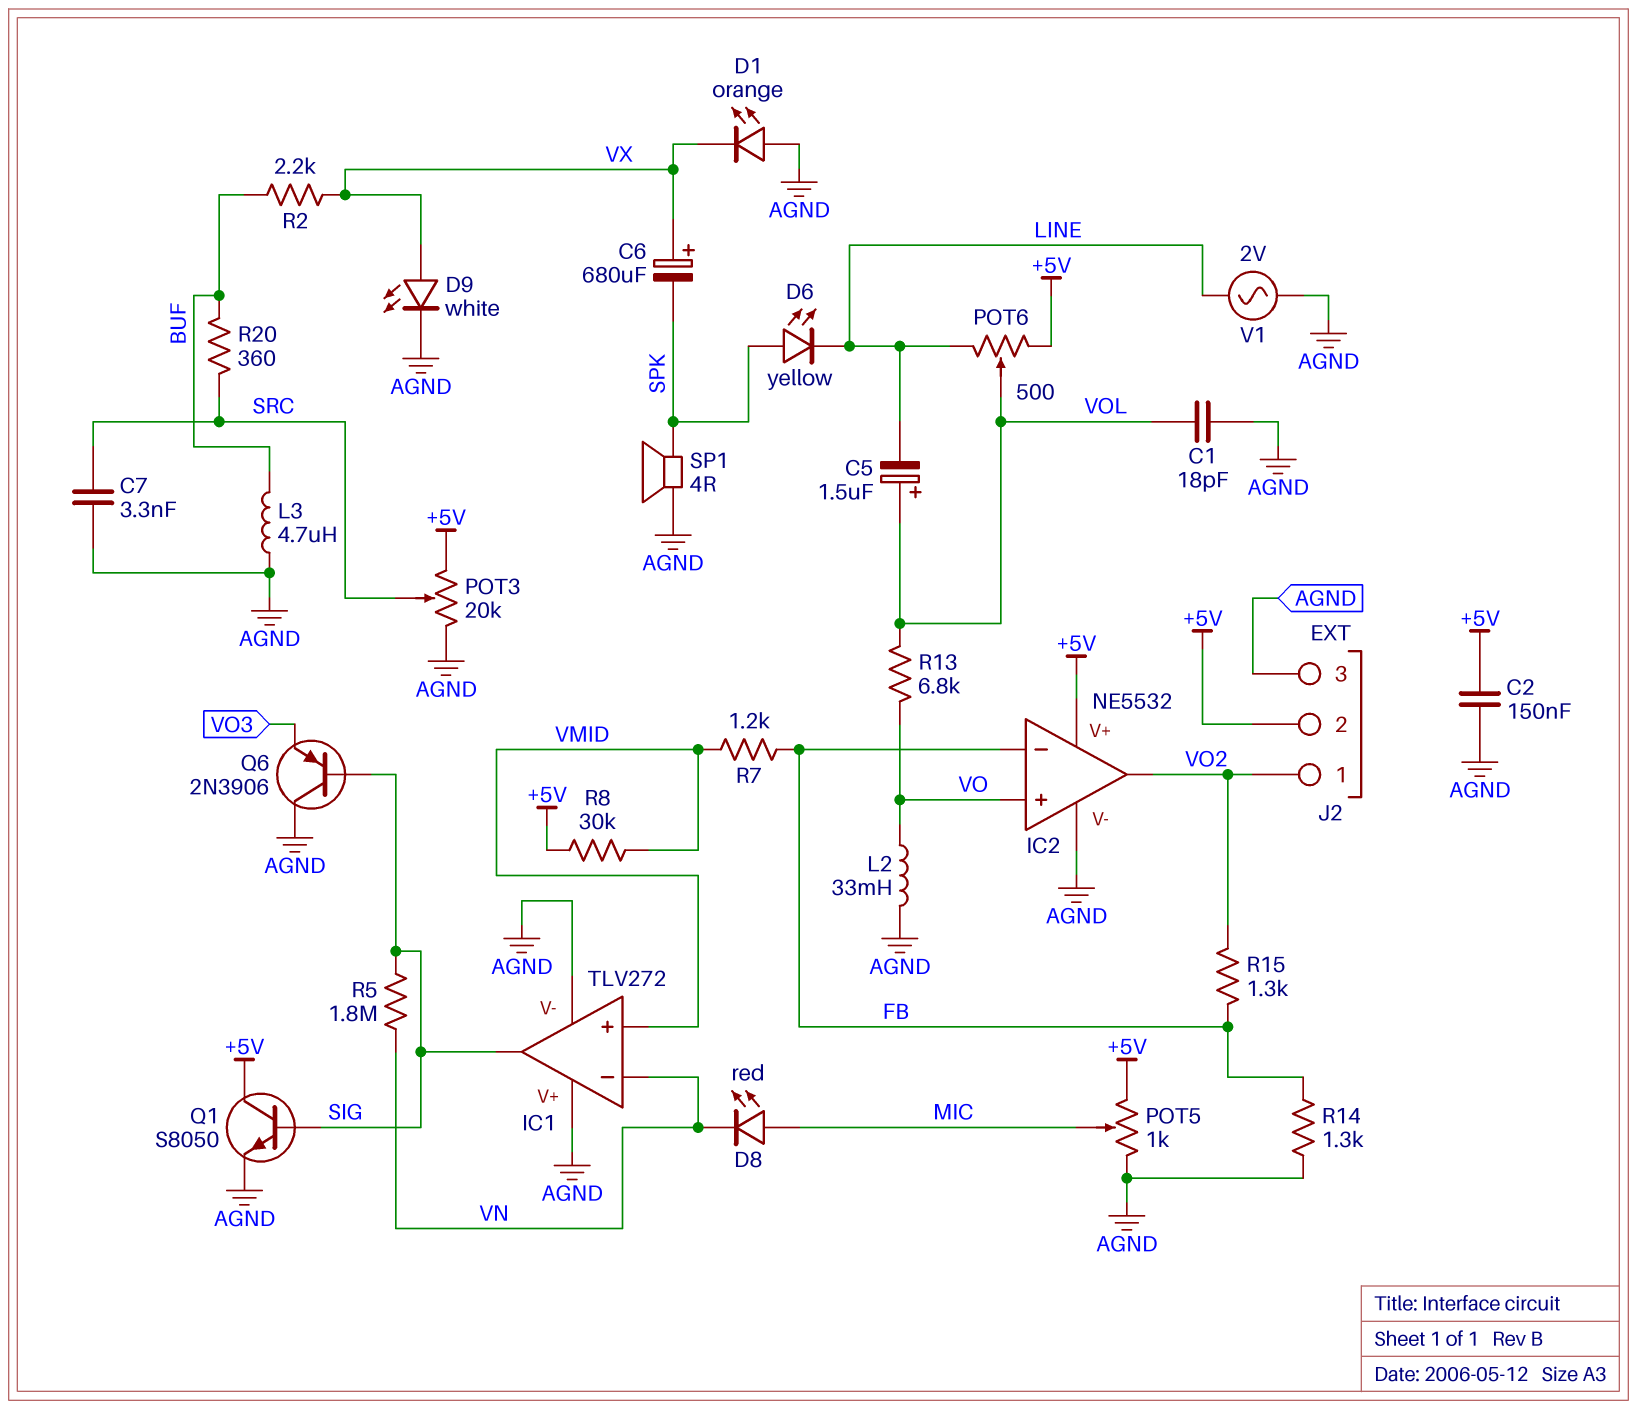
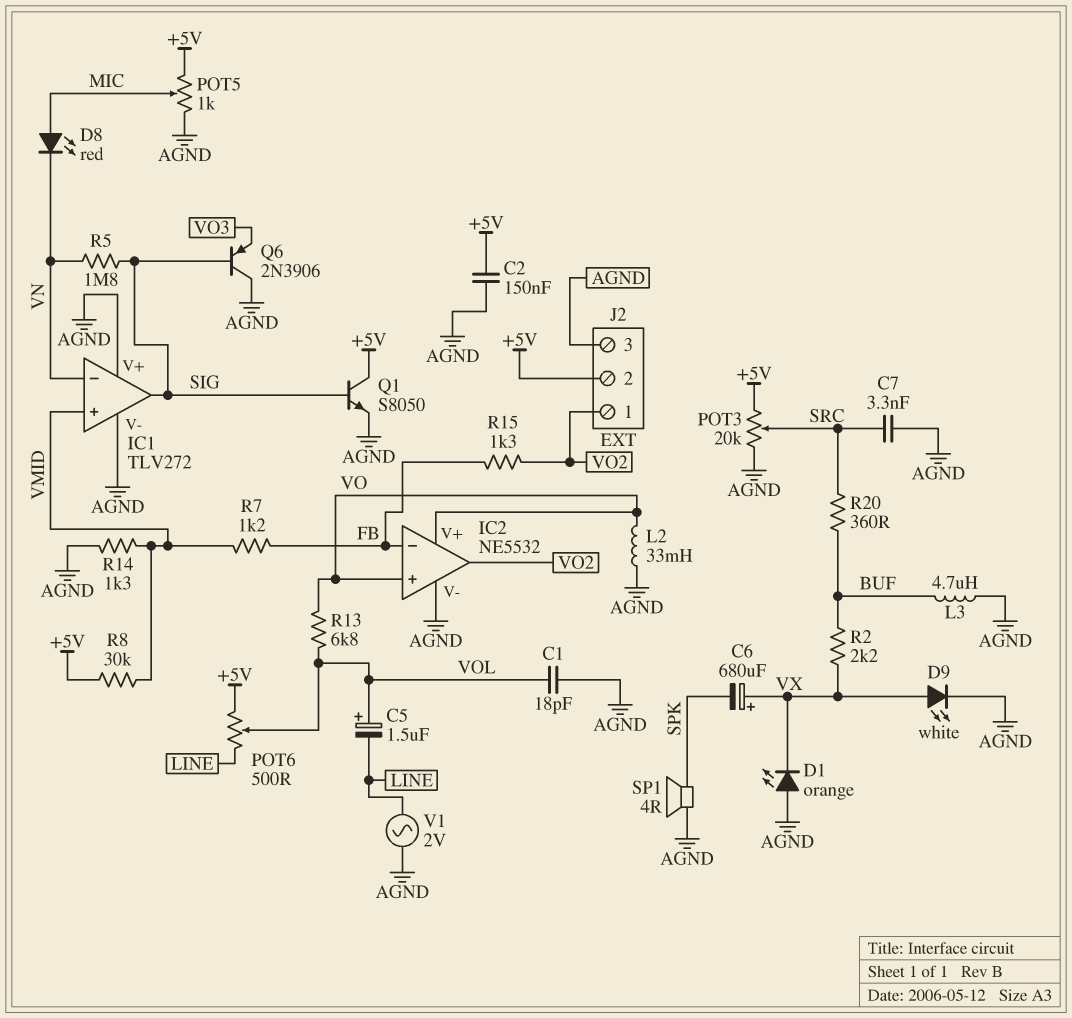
D6: LED yellow (A SPK, K LINE) -> none
IC2 pin V+: +5V -> VO
R14: 1.3k (AGND, FB) -> 1.3k (AGND, VMID)

